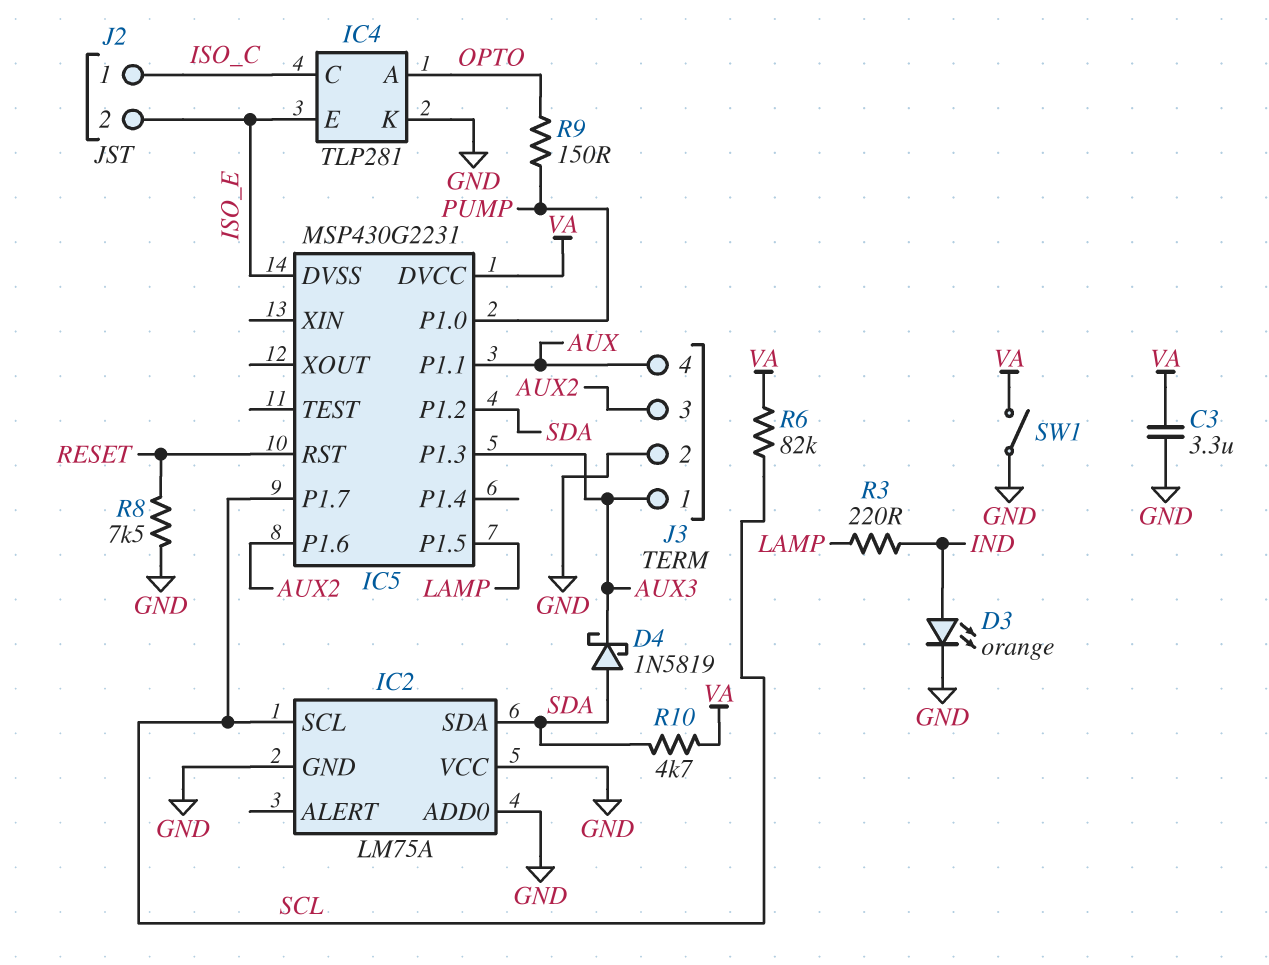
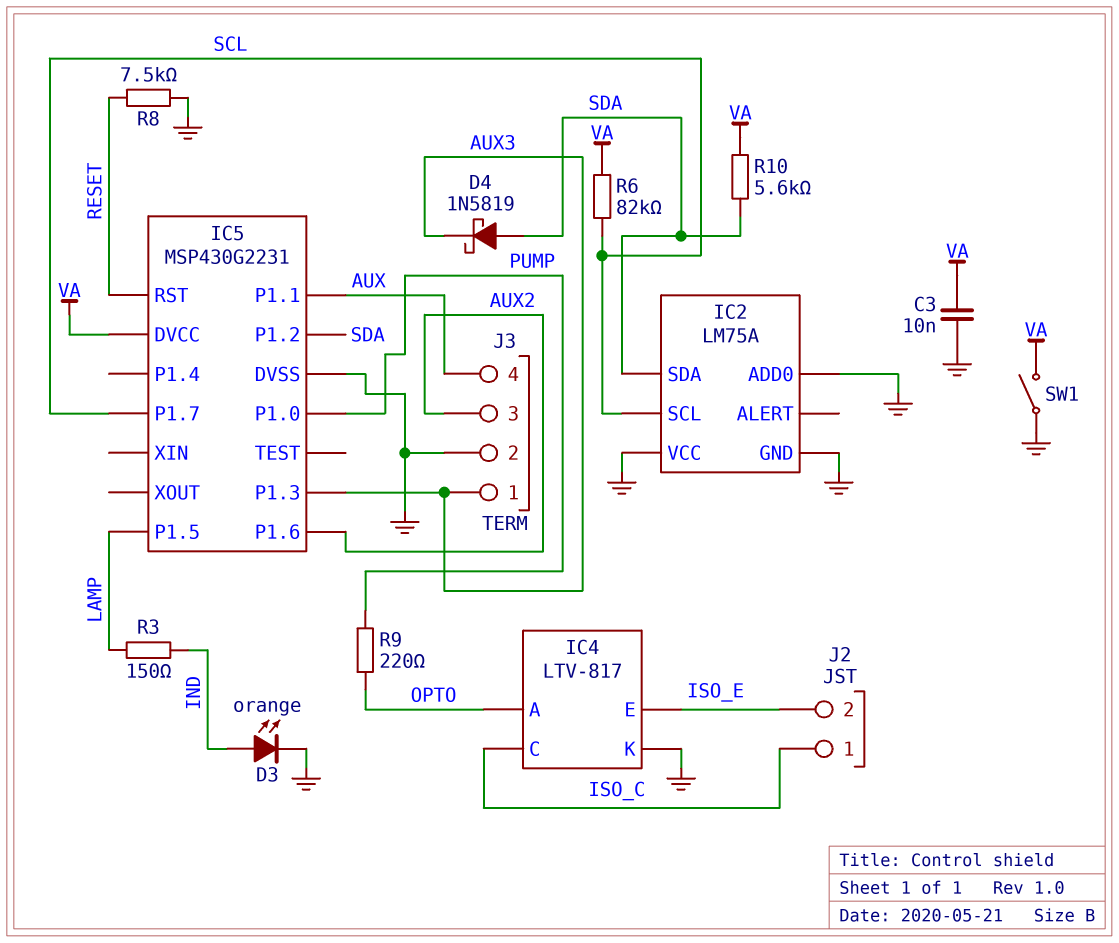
C3: 3.3uF (GND, VA) -> 10nF (GND, VA)
IC4: TLP281 -> LTV-817
IC5 pin DVSS: ISO_E -> GND
R3: 220 (IND, LAMP) -> 150 (IND, LAMP)
R9: 150 (OPTO, PUMP) -> 220 (OPTO, PUMP)
R10: 4.7k (SDA, VA) -> 5.6k (SDA, VA)

